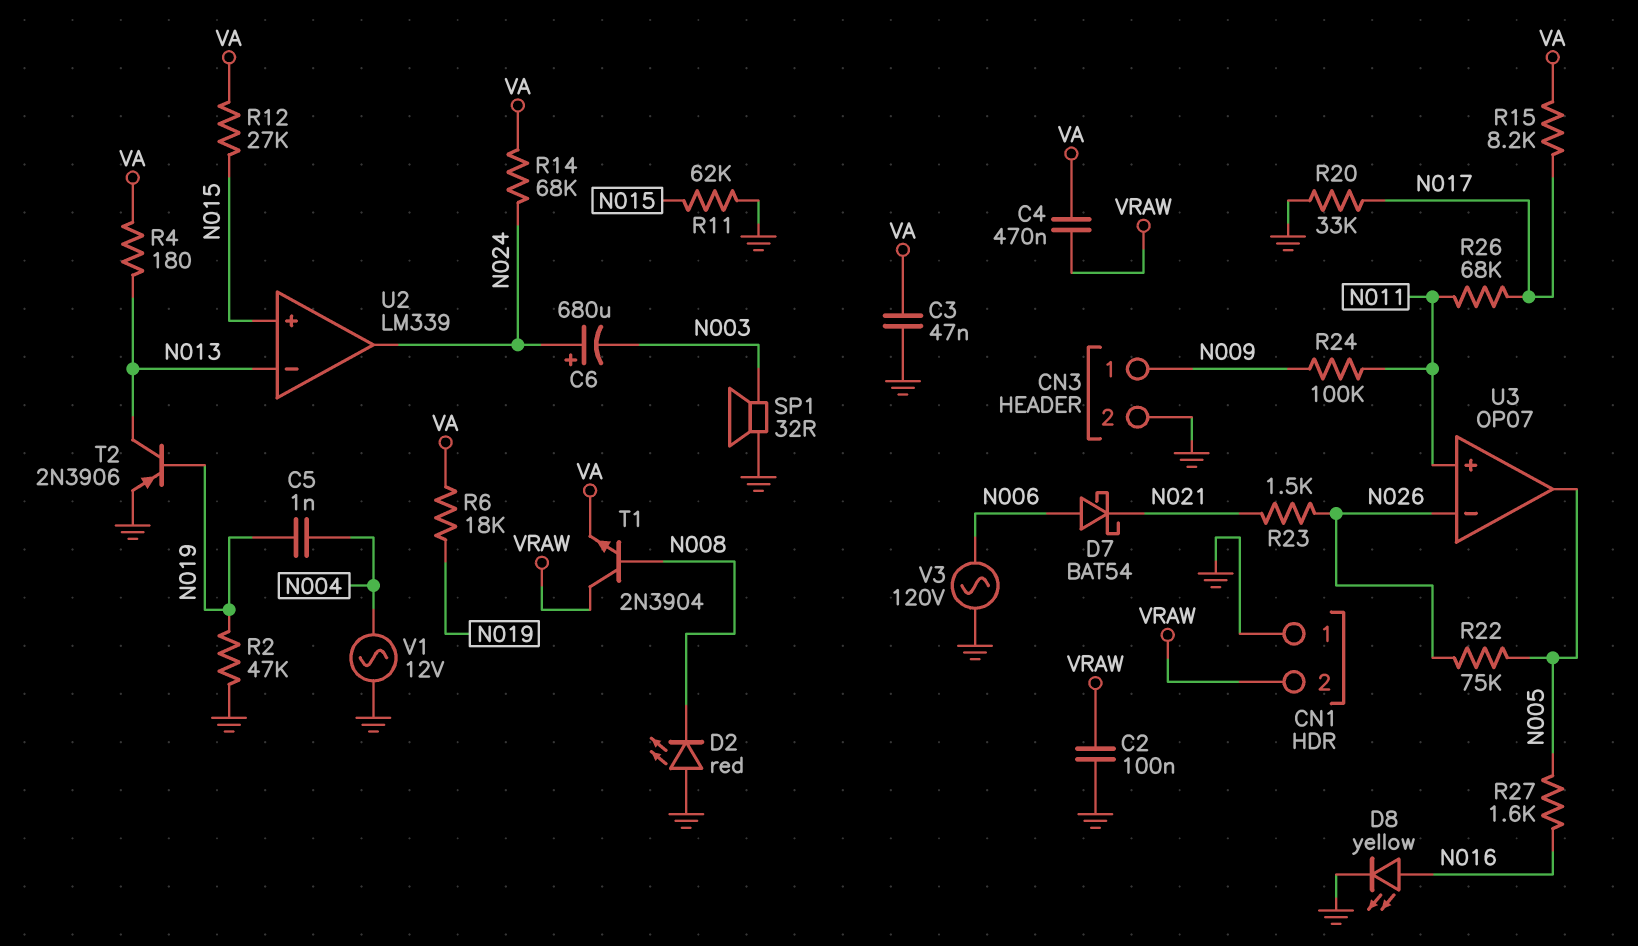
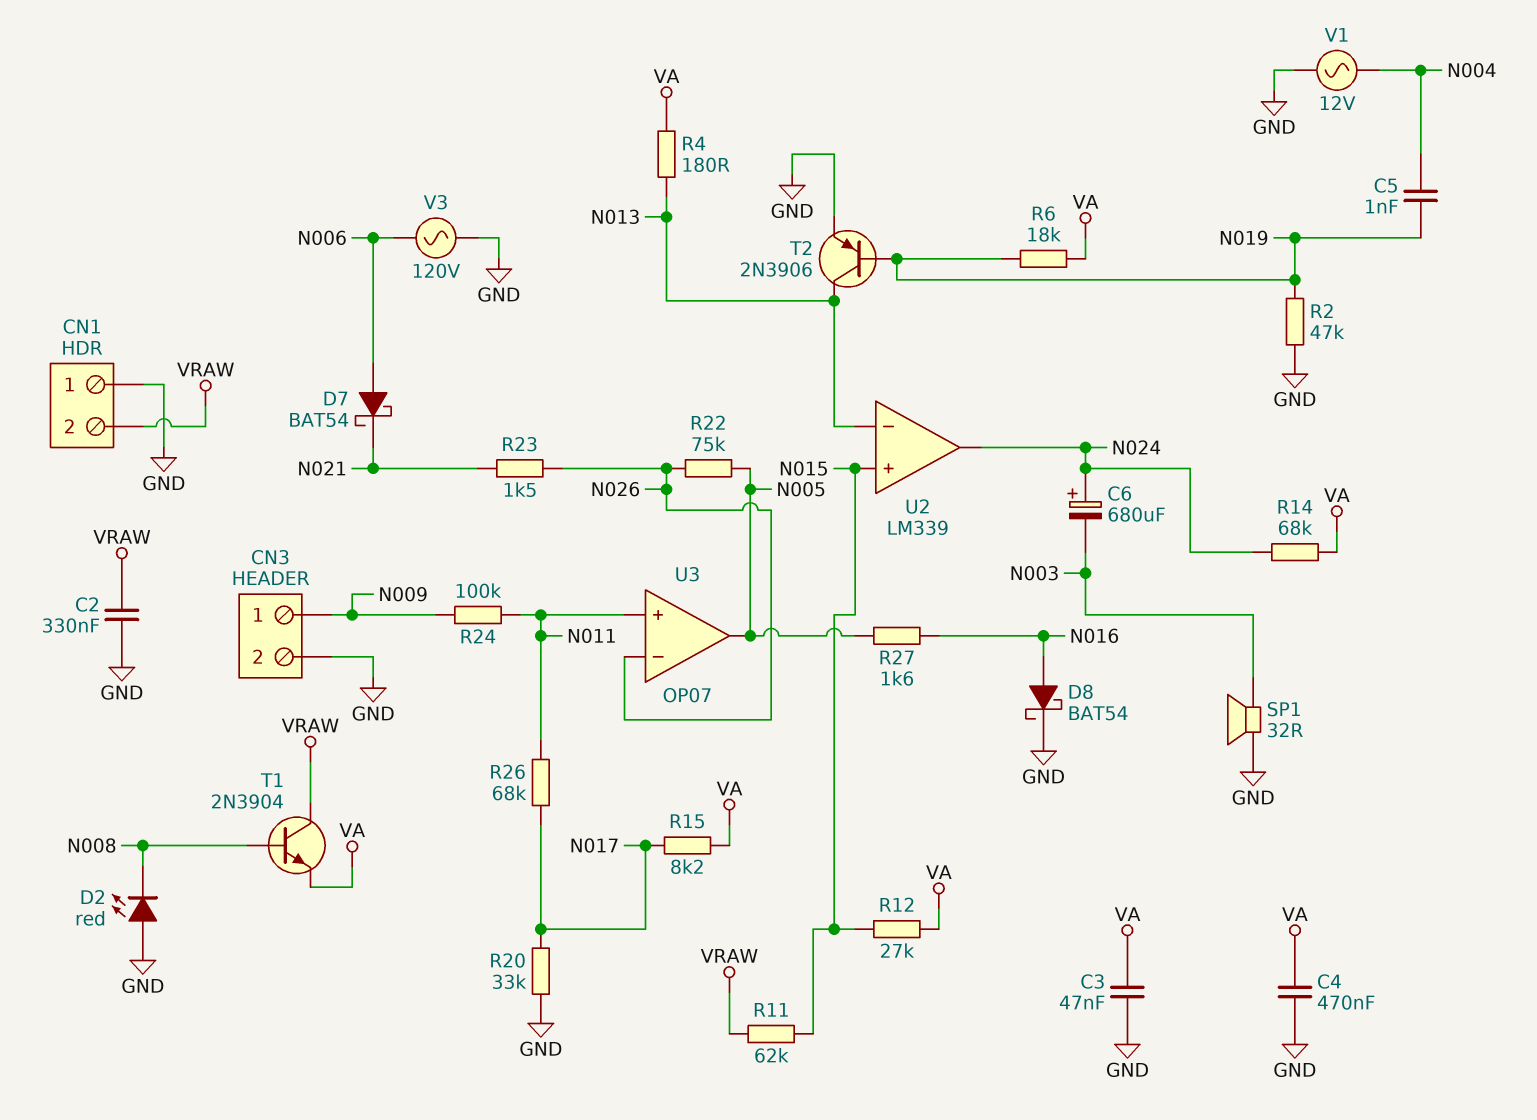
C2: 100nF (GND, VRAW) -> 330nF (GND, VRAW)
C4: 470nF (VA, VRAW) -> 470nF (GND, VA)
D8: LED yellow (A N016, K GND) -> schottky BAT54 (A N016, K GND)
R11: 62k (GND, N015) -> 62k (N015, VRAW)

